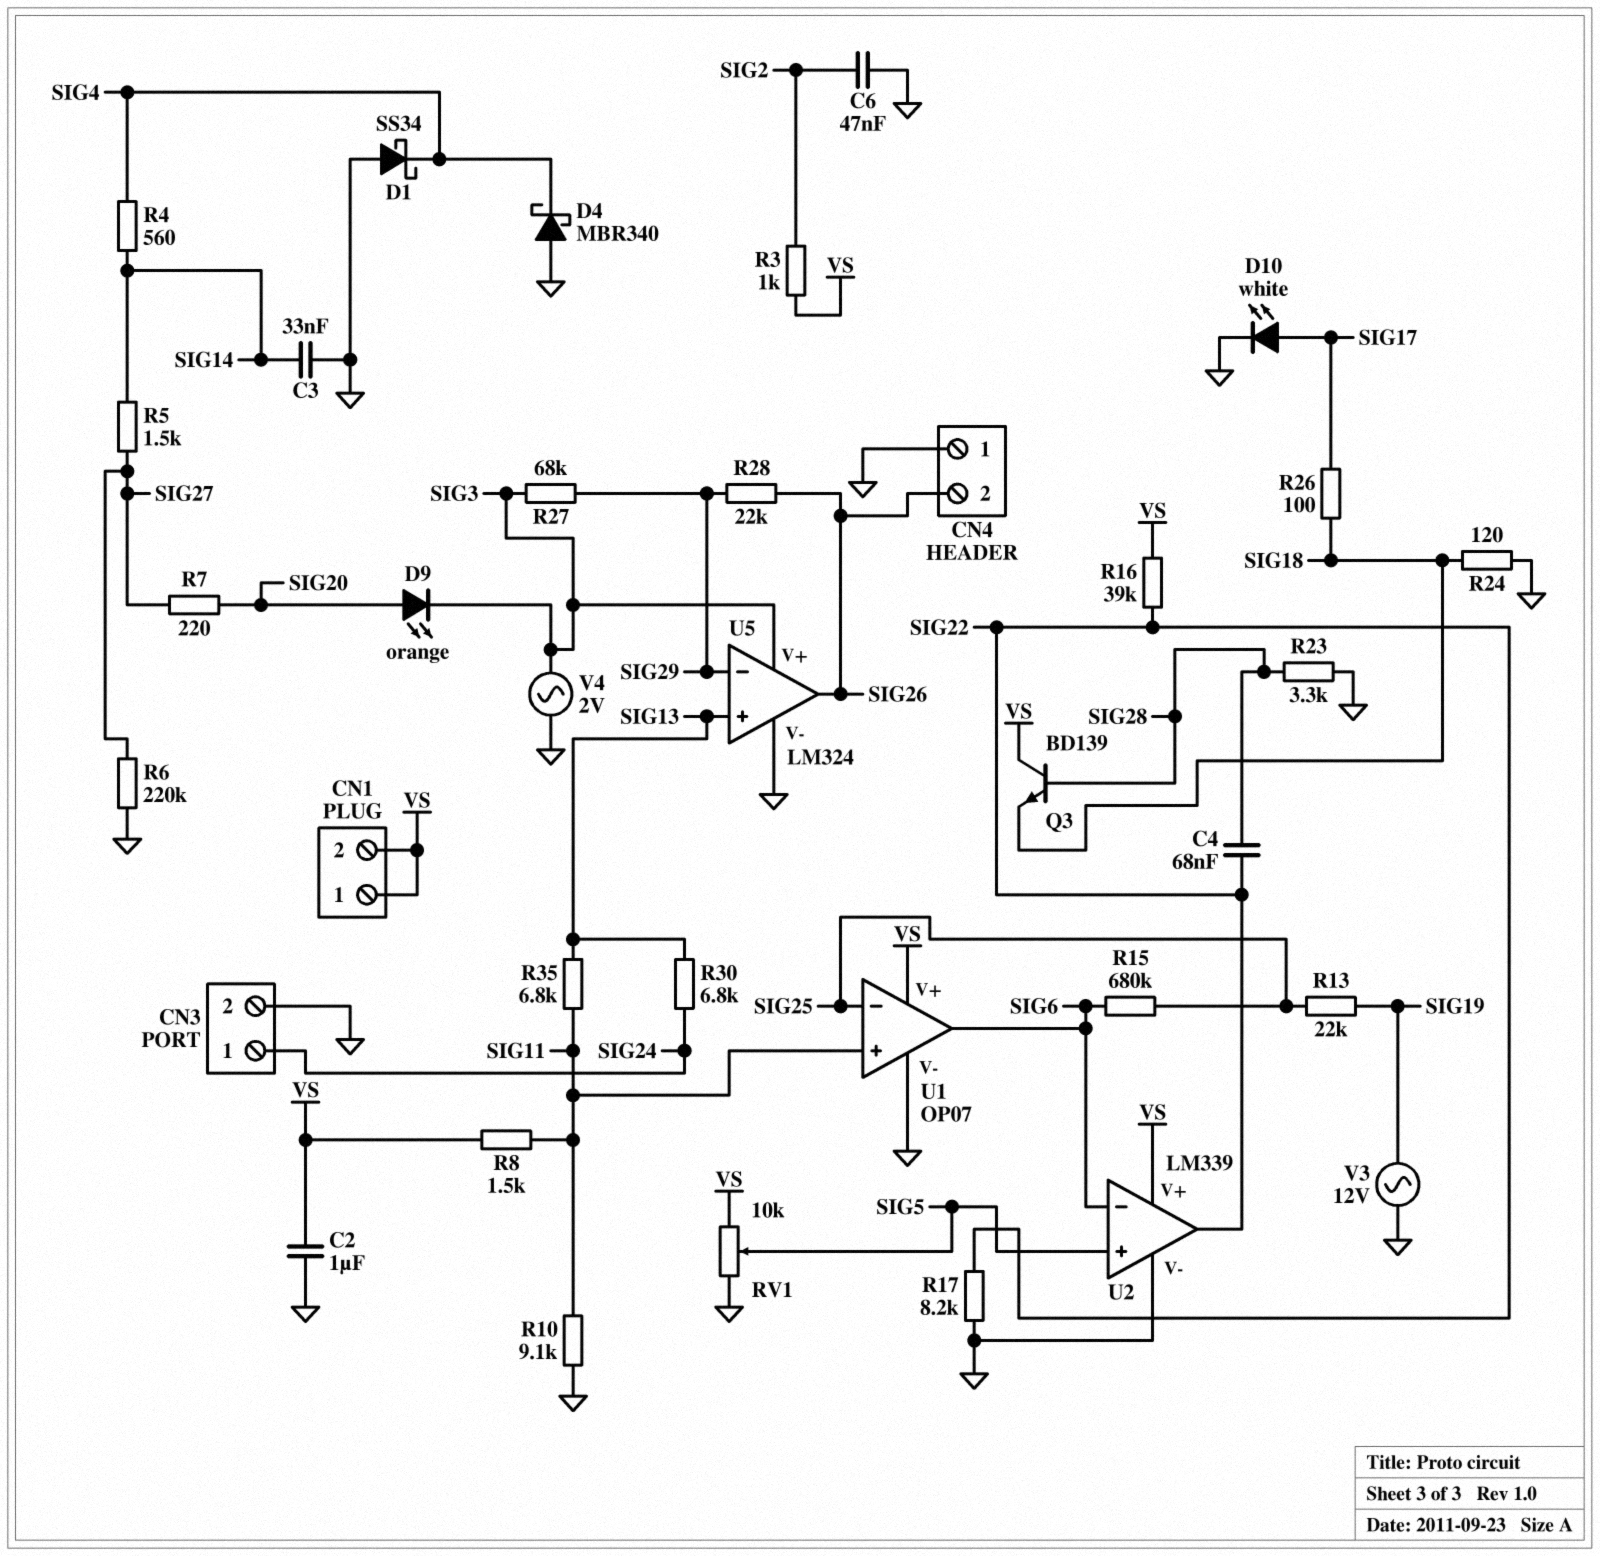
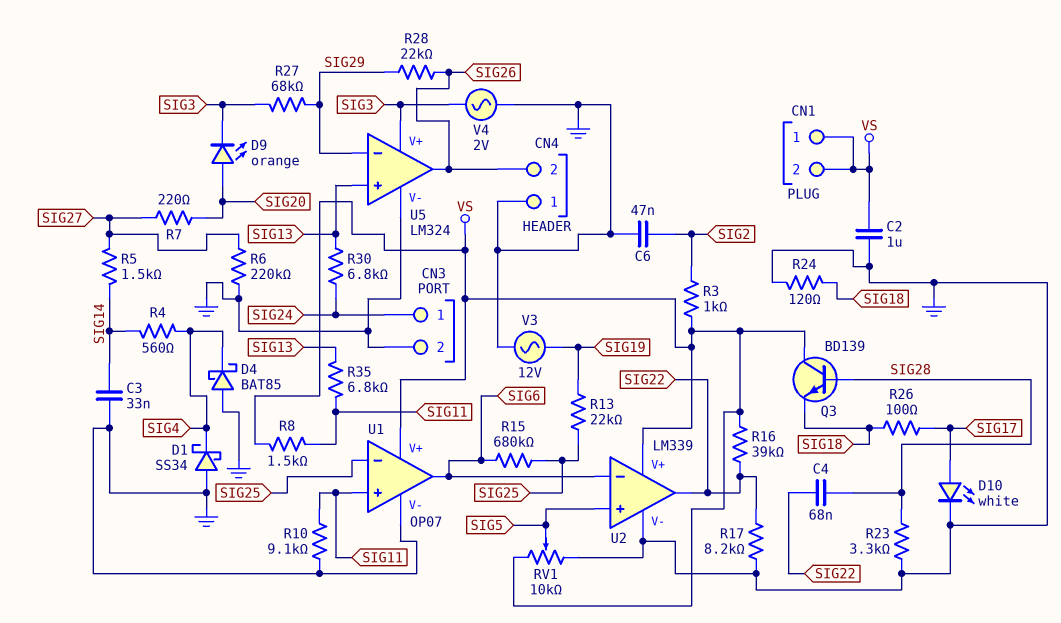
D4: schottky MBR340 (A GND, K SIG4) -> schottky BAT85 (A GND, K SIG4)

